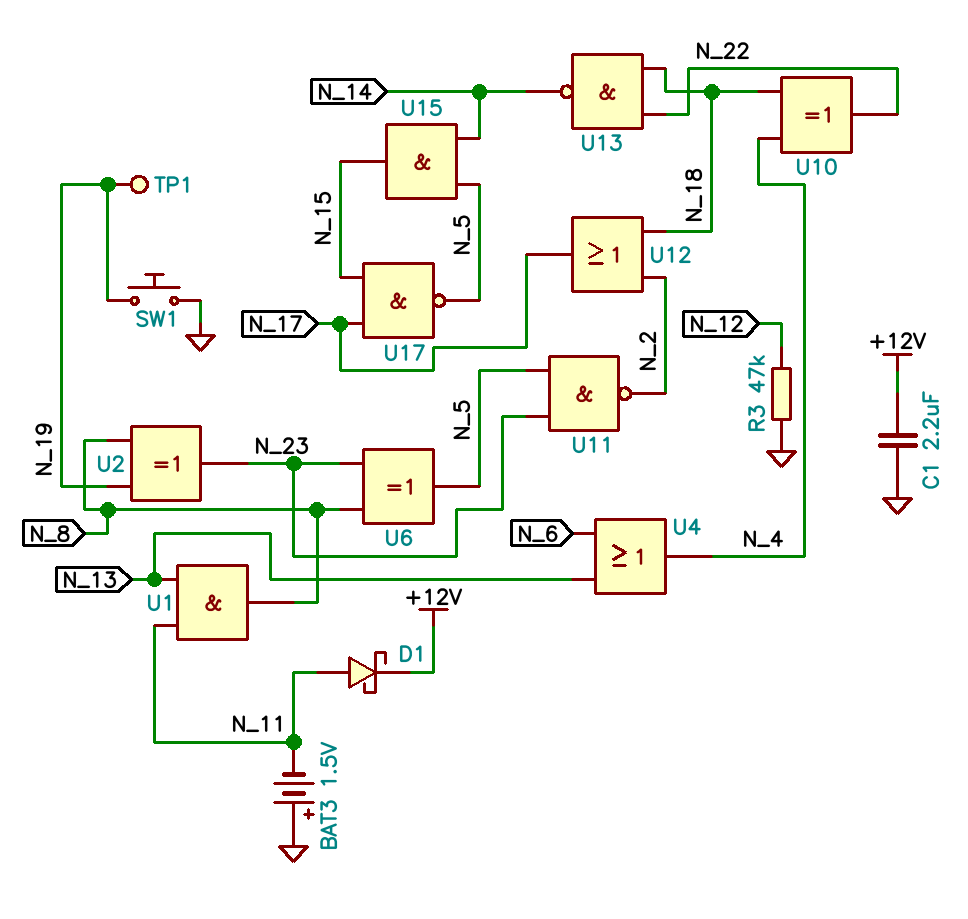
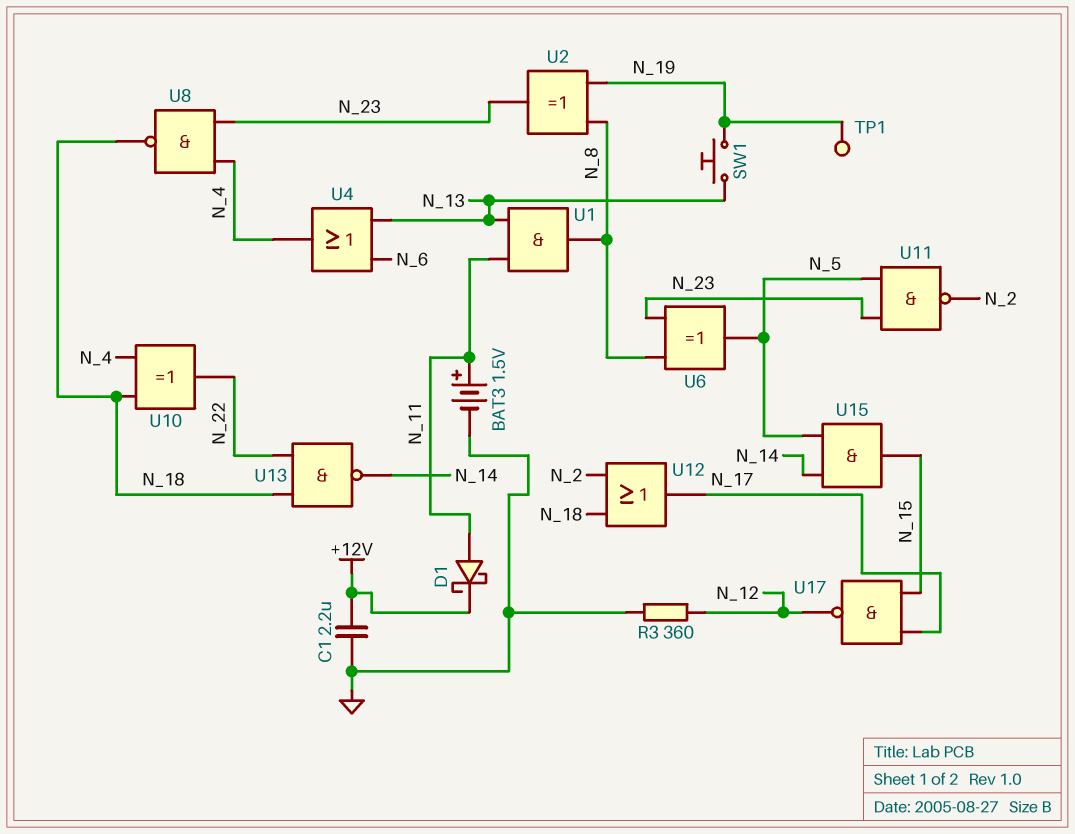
BAT3: 1.5V (plus GND, minus N_11) -> 1.5V (plus N_11, minus GND)
R3: 47k (GND, N_12) -> 360 (GND, N_12)
SW1: button (GND, N_19) -> button (N_13, N_19)
U8: none -> NAND (in N_4, in N_23, out N_18)
U17: NAND (in N_15, in N_17, out N_5) -> NAND (in N_15, in N_17, out N_12)

